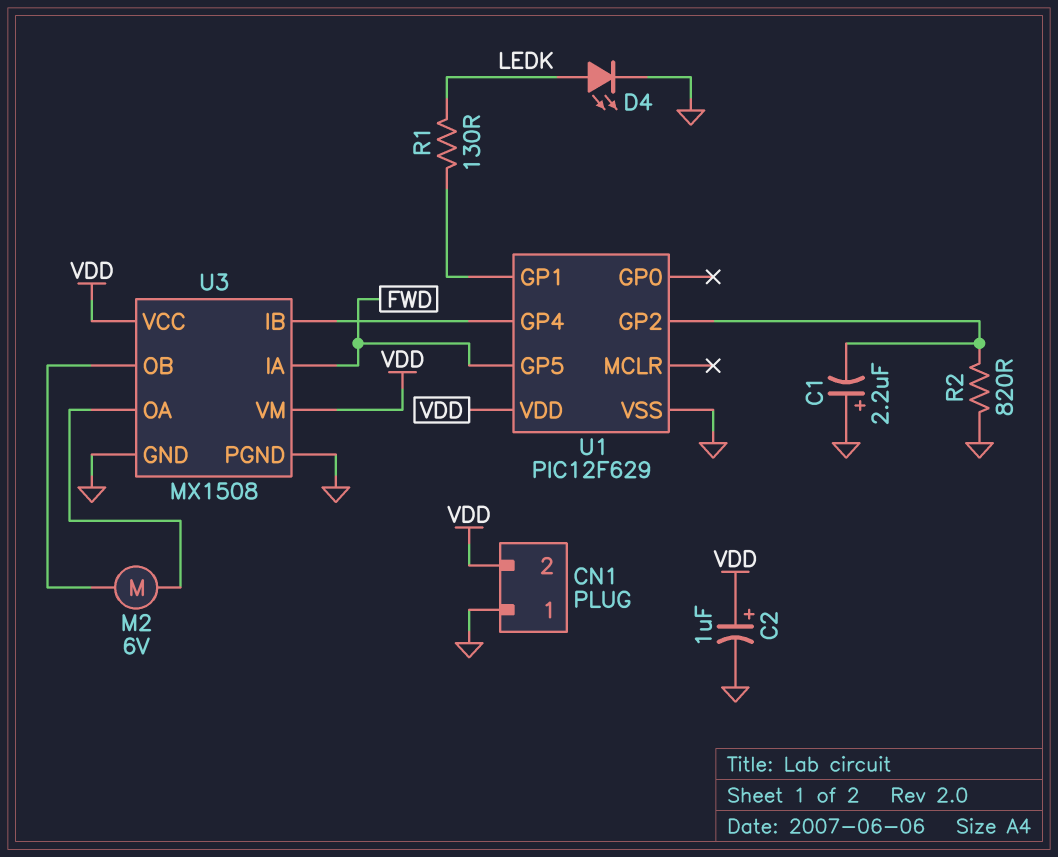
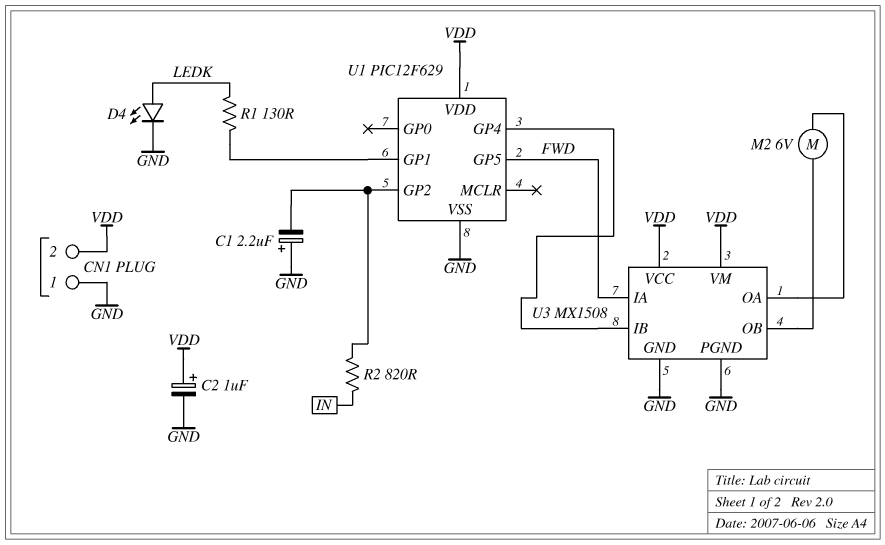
R2: 820 (GND, U1/GP2) -> 820 (IN, U1/GP2)

